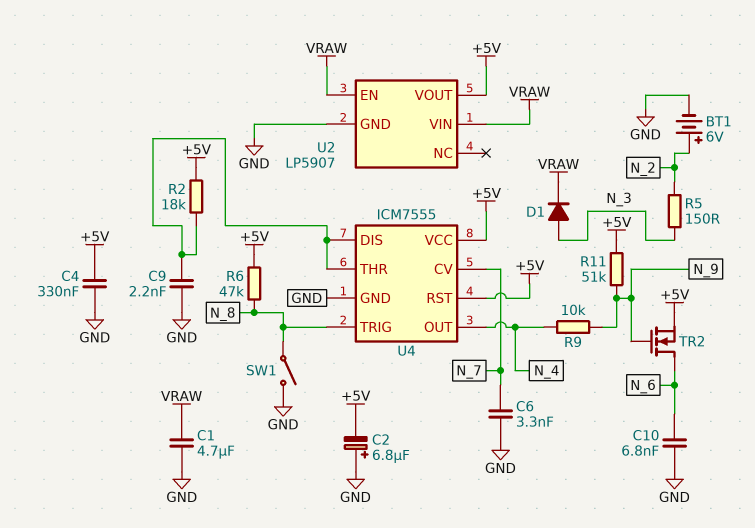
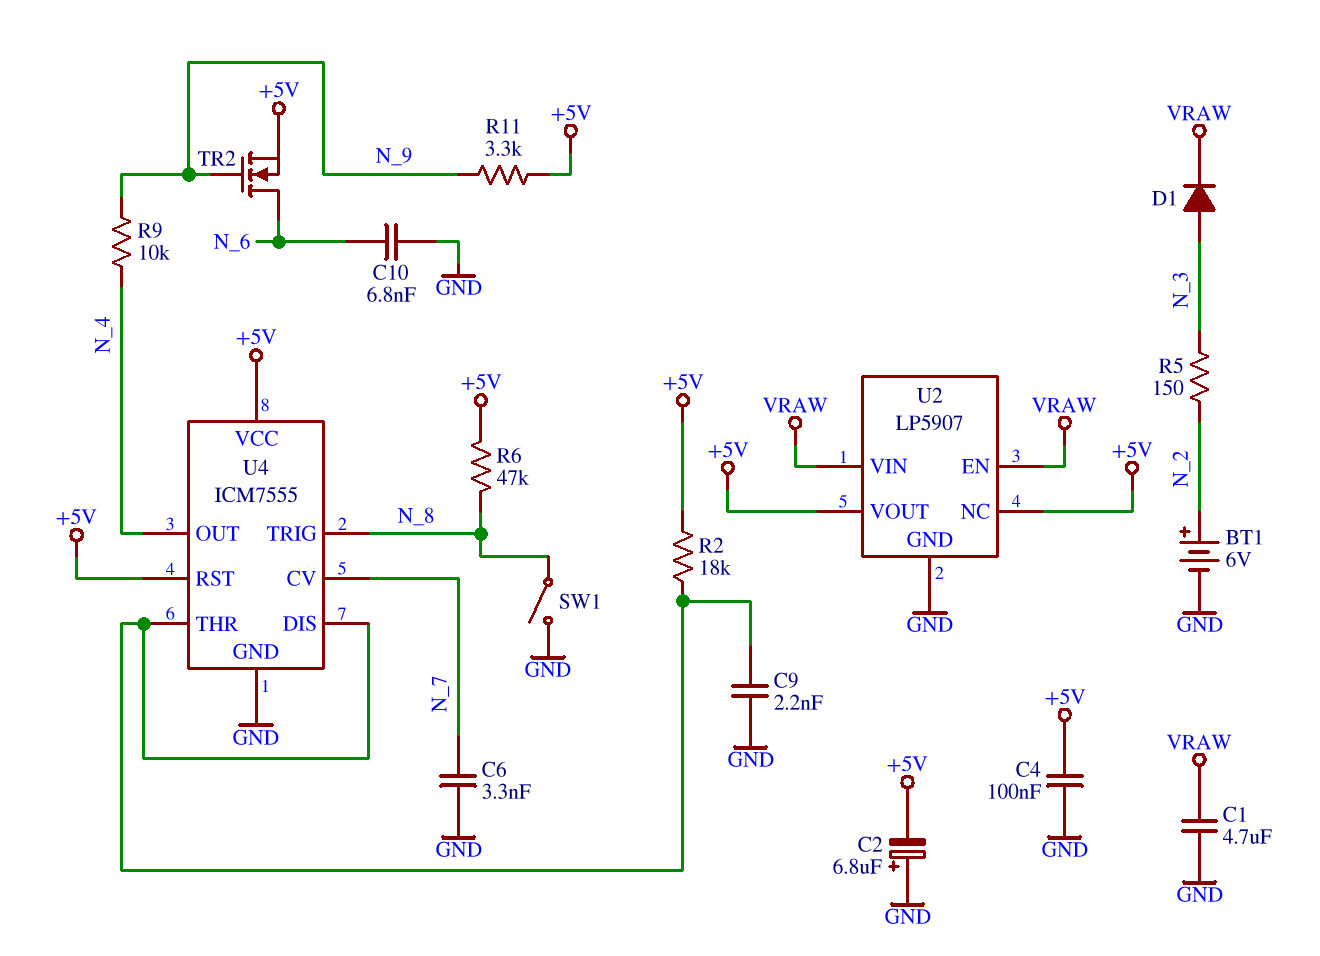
C4: 330nF (+5V, GND) -> 100nF (+5V, GND)
R11: 51k (+5V, N_9) -> 3.3k (+5V, N_9)
U2 pin NC: none -> +5V

